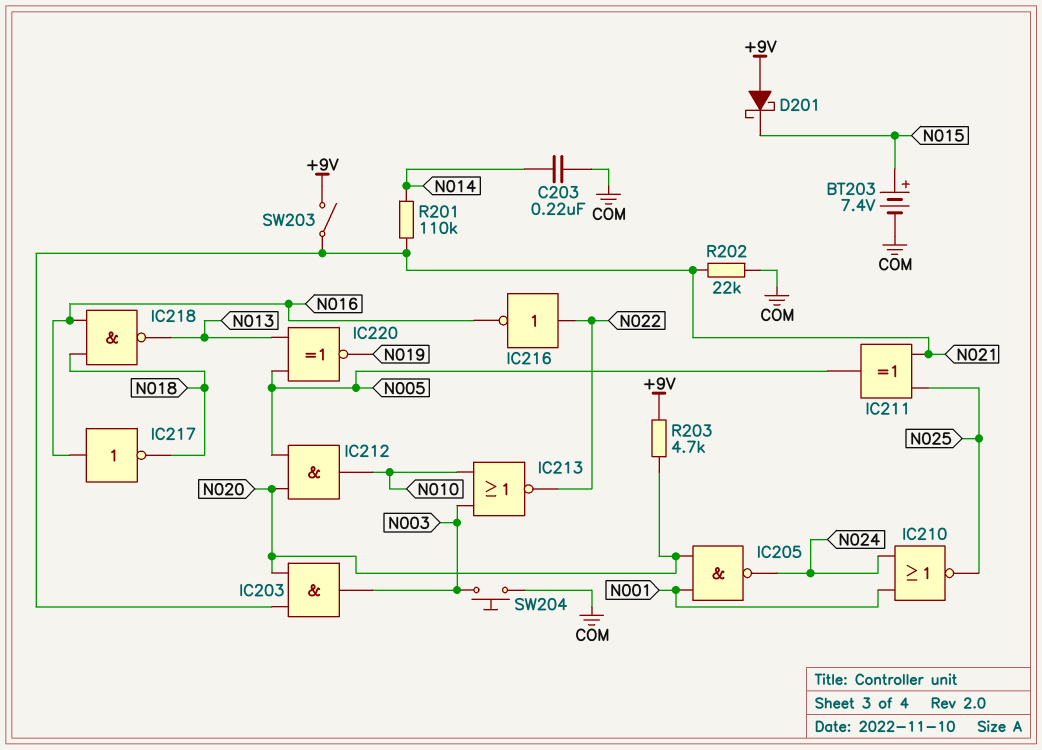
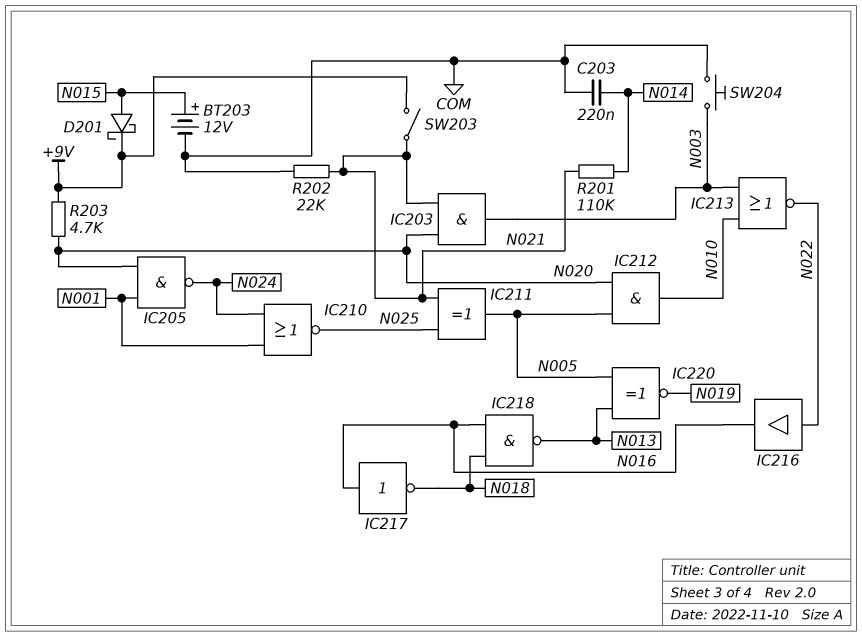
BT203: 7.4V (plus N015, minus COM) -> 12V (plus N015, minus COM)
D201: schottky (A +9V, K N015) -> schottky (A N015, K +9V)
IC216: NOT (in N022, out N016) -> buffer (in N022, out N016)

